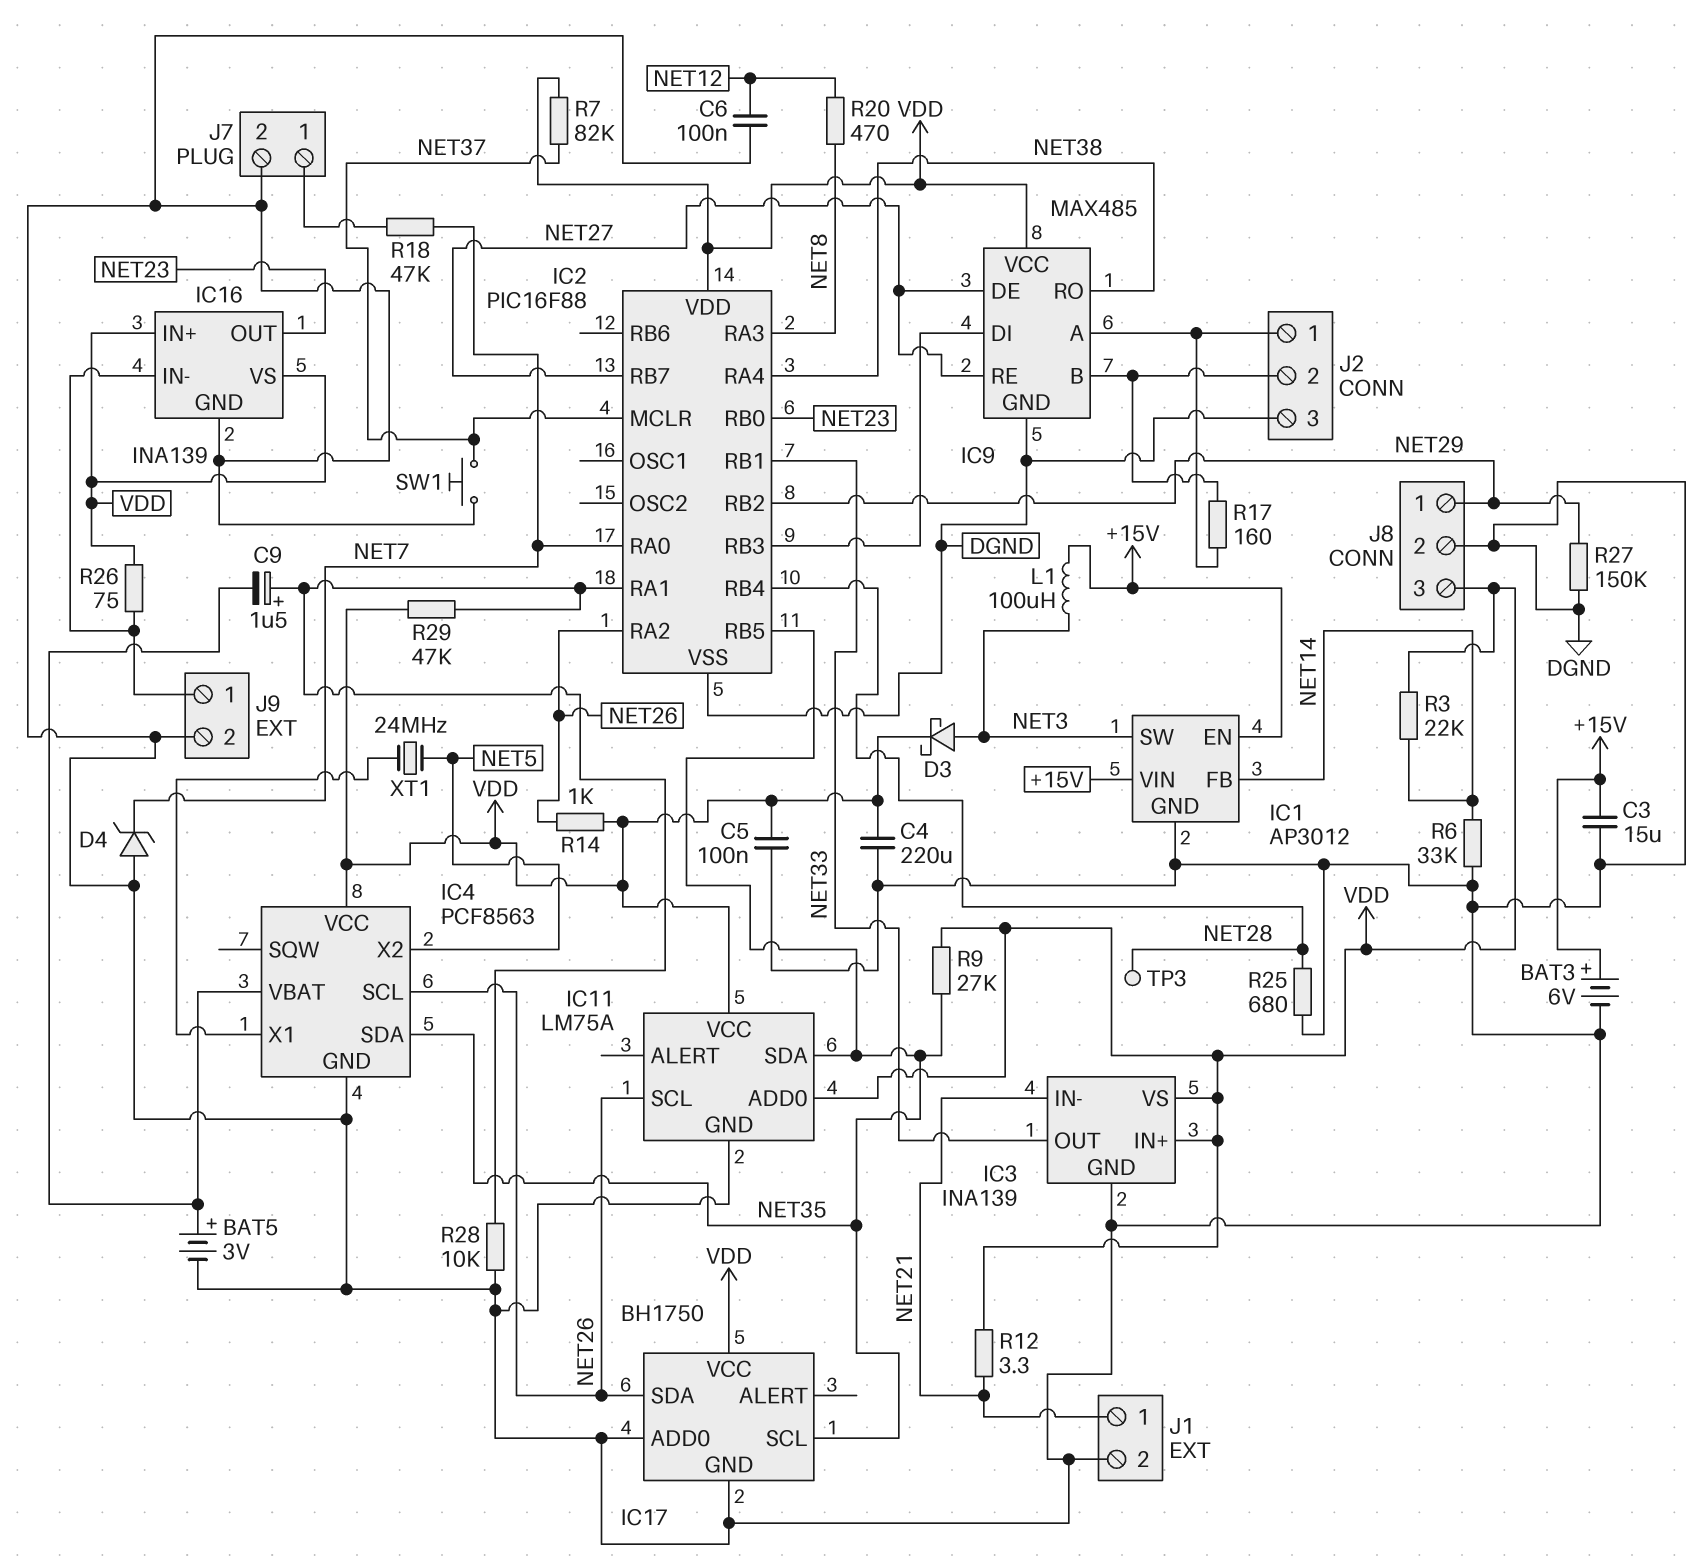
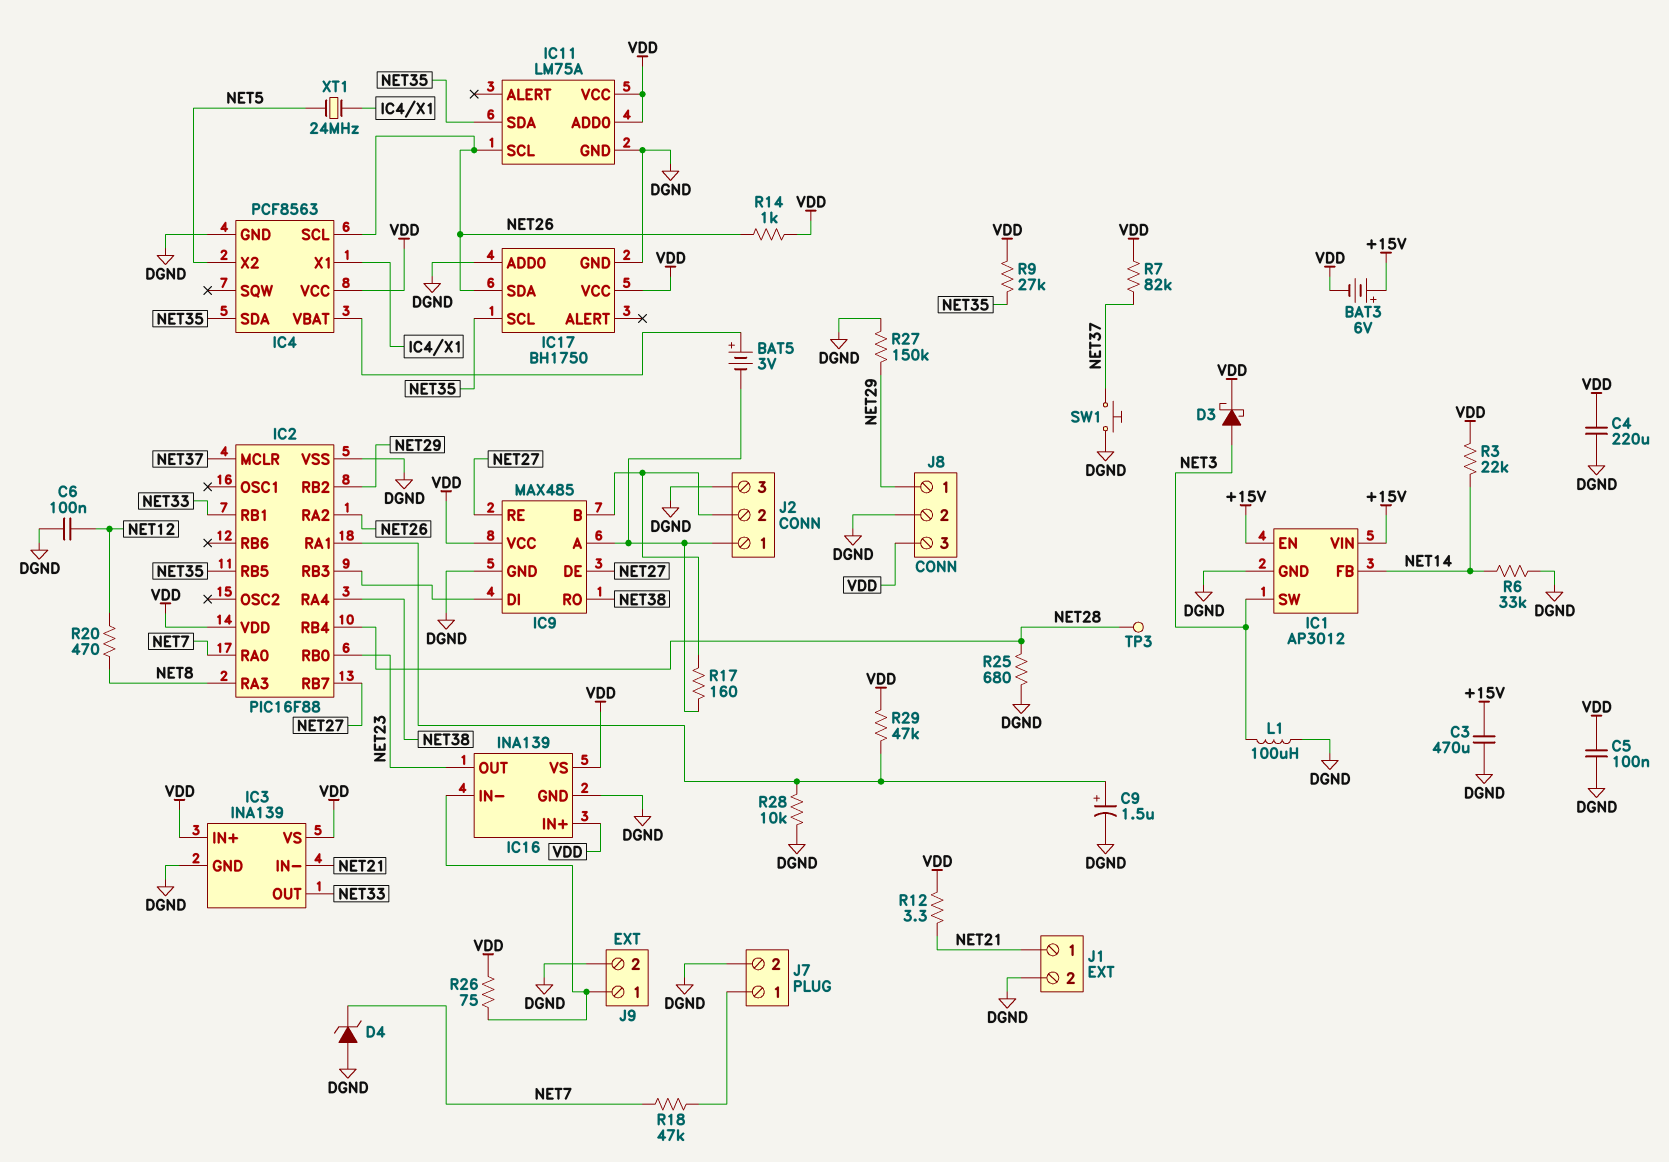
BAT3: 6V (plus +15V, minus DGND) -> 6V (plus +15V, minus VDD)
BAT5: 3V (plus IC4/VBAT, minus DGND) -> 3V (plus IC4/VBAT, minus IC9/A)
C3: 15uF (+15V, DGND) -> 470uF (+15V, DGND)
C9: 1.5uF (plus IC2/RA1, minus IC4/VBAT) -> 1.5uF (plus IC2/RA1, minus DGND)
L1: 100uH (+15V, NET3) -> 100uH (DGND, NET3)

